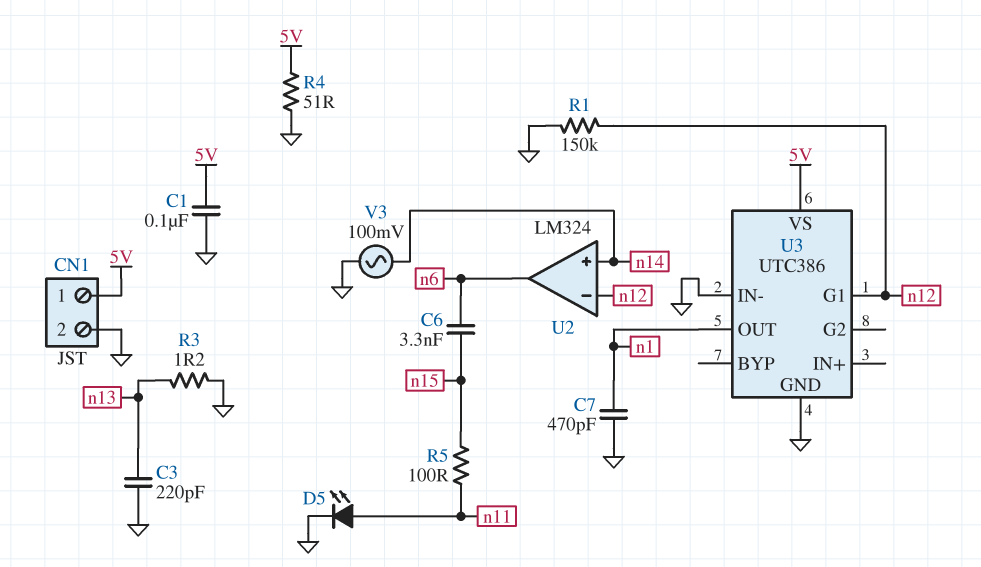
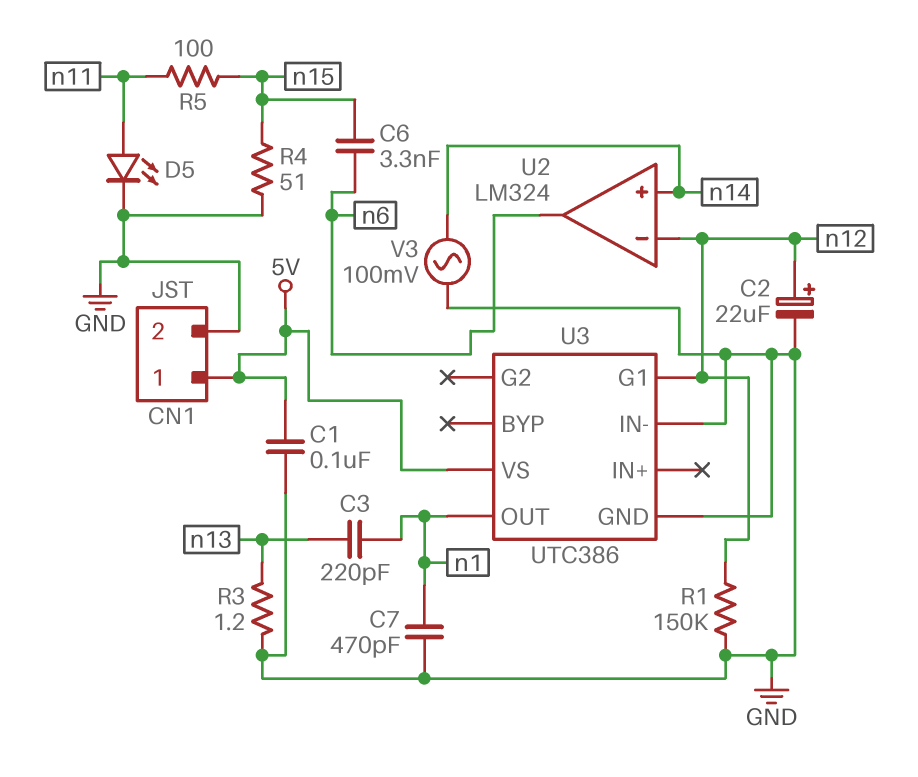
C2: none -> 22uF (plus n12, minus GND)
C3: 220pF (GND, n13) -> 220pF (n1, n13)
R4: 51 (5V, GND) -> 51 (GND, n15)

